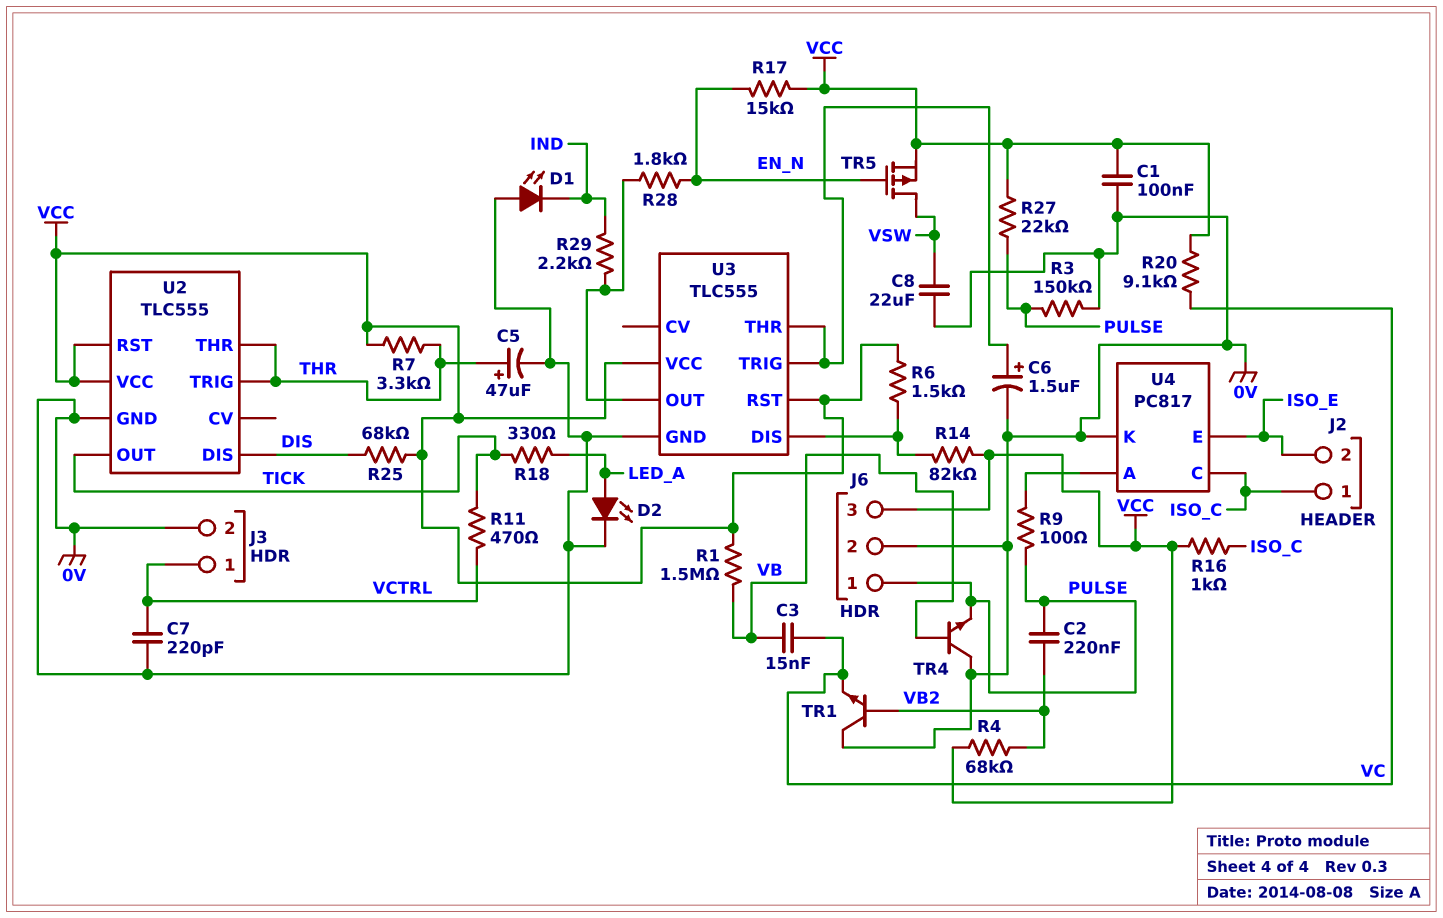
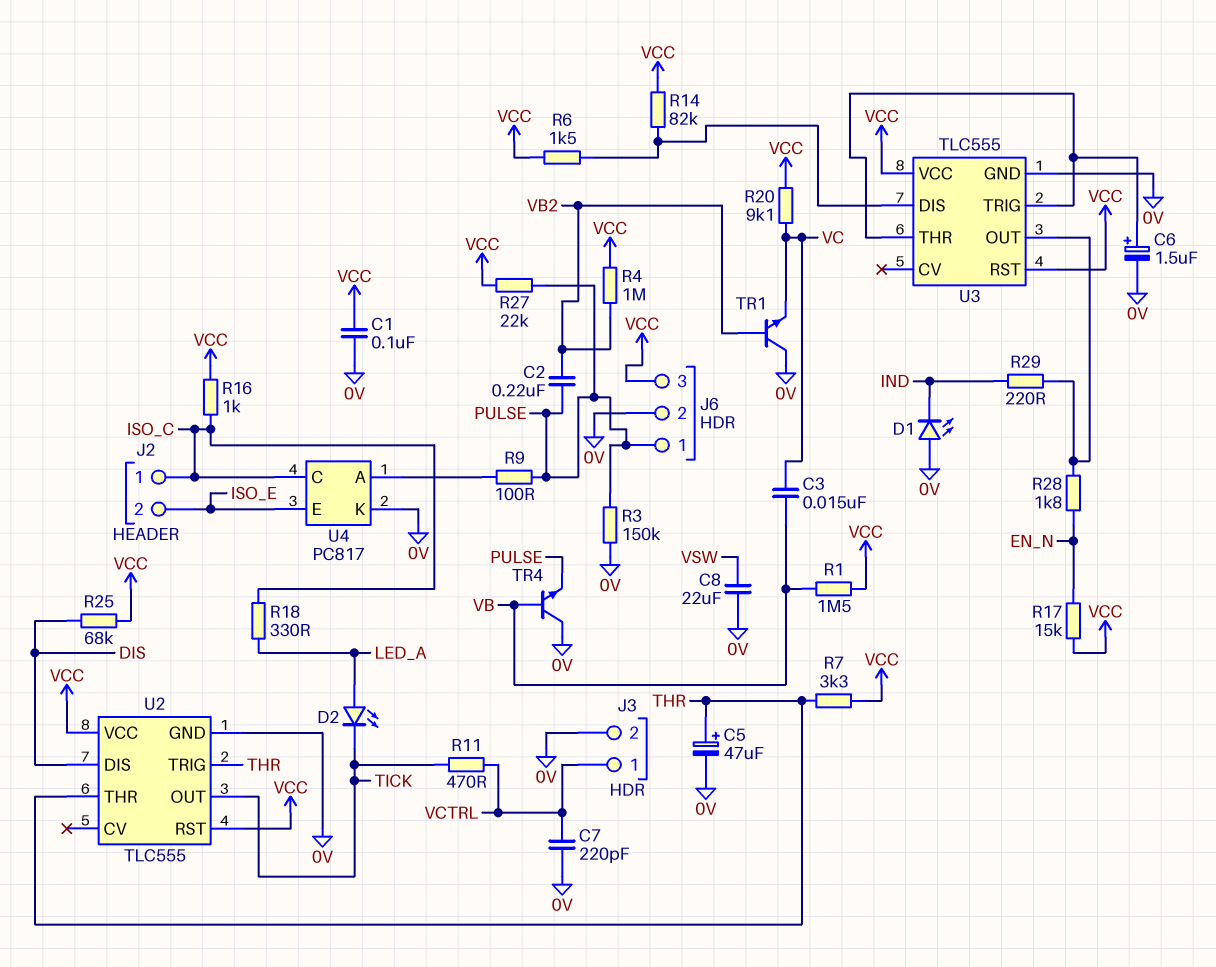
D2: LED (A LED_A, K 0V) -> LED (A LED_A, K TICK)
R4: 68k (VB2, VCC) -> 1M (VB2, VCC)
R18: 330 (LED_A, TICK) -> 330 (ISO_C, LED_A)
R29: 2.2k (IND, U3/OUT) -> 220 (IND, U3/OUT)
TR5: PMOS (G EN_N, D VSW, S VCC) -> none

